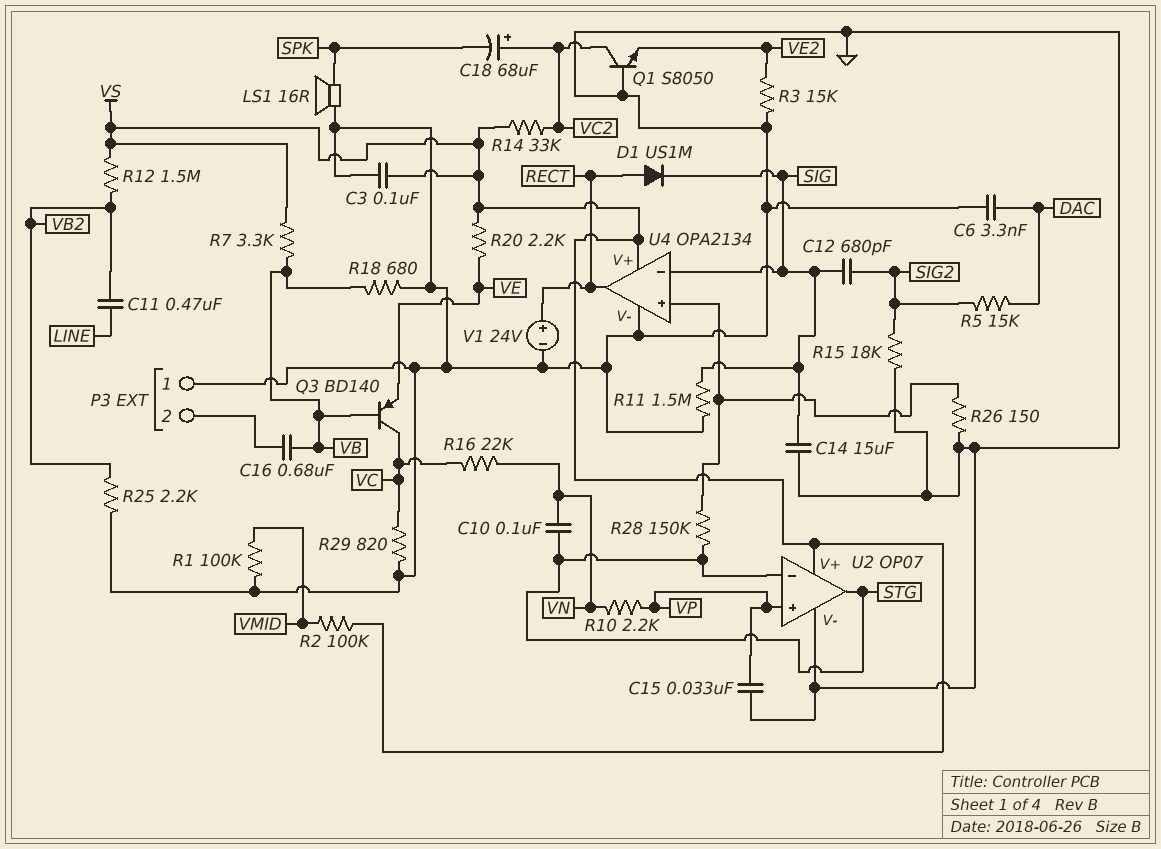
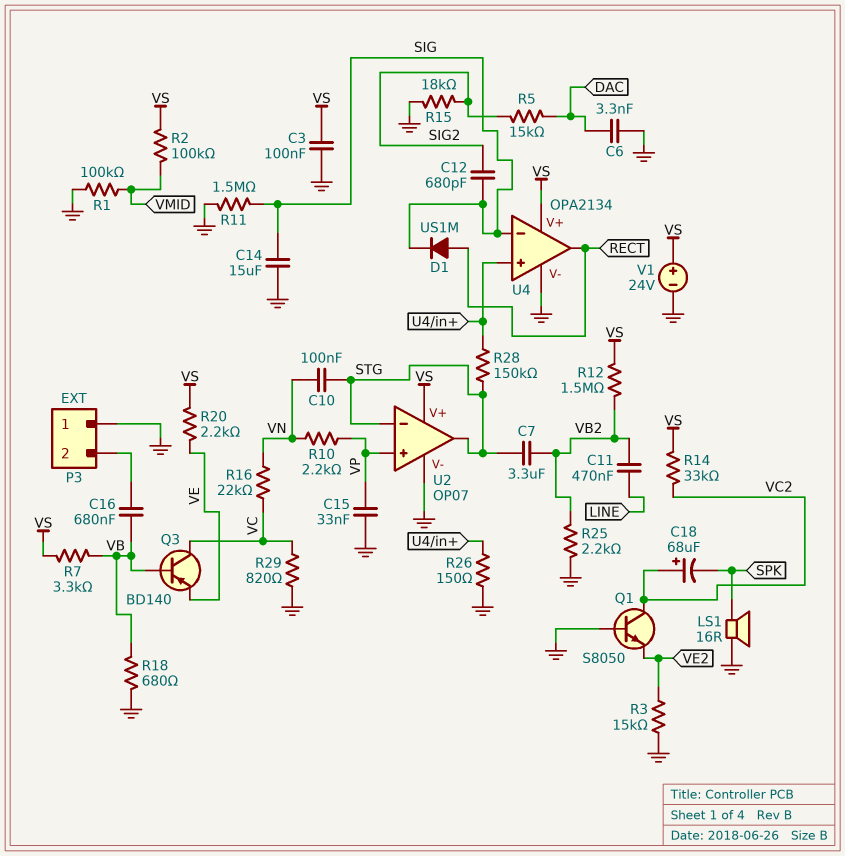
C7: none -> 3.3uF (STG, VB2)
V1: 24V (plus RECT, minus GND) -> 24V (plus VS, minus GND)

